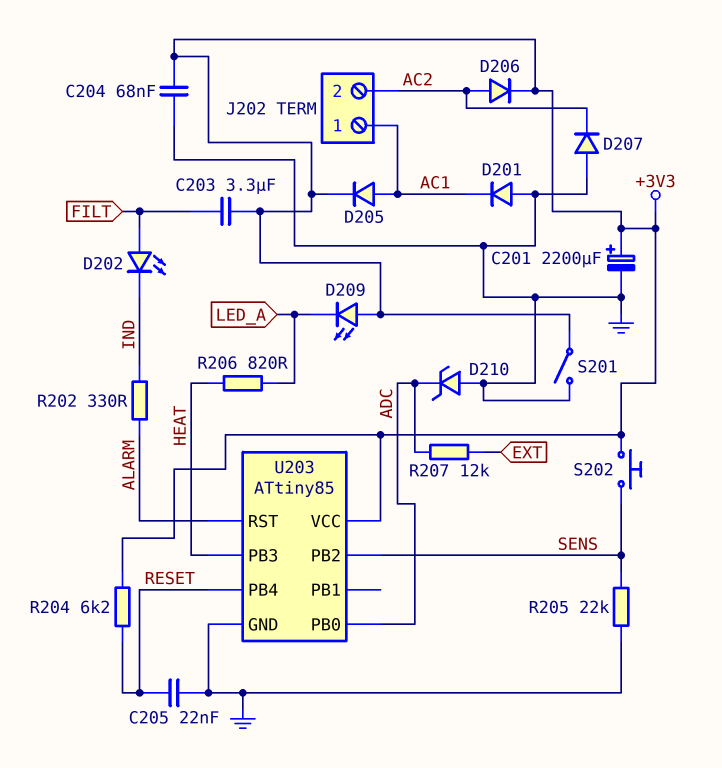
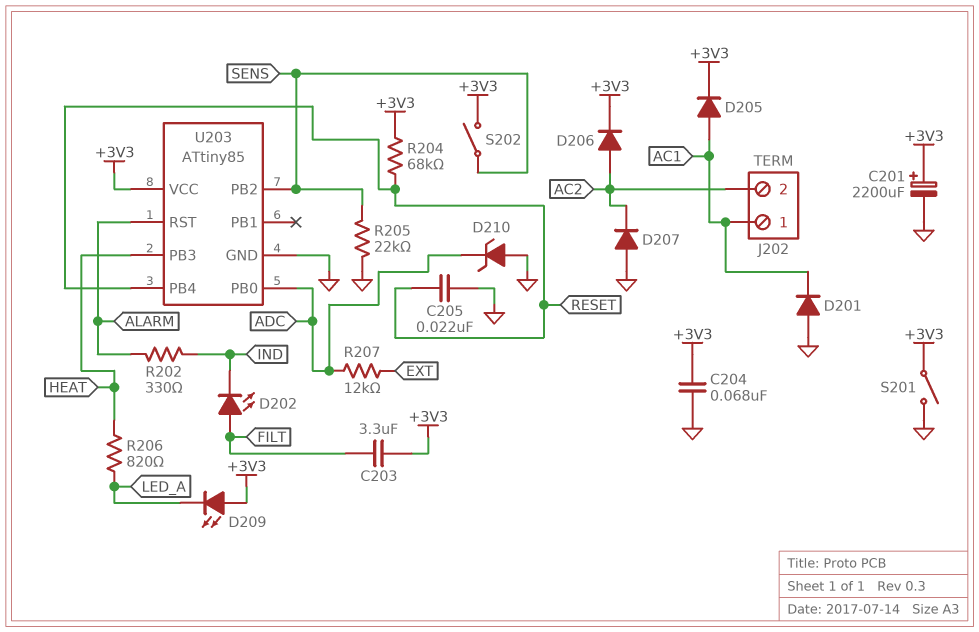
R204: 6.2k (+3V3, RESET) -> 68k (+3V3, RESET)
S202: button (+3V3, SENS) -> switch (+3V3, SENS)

